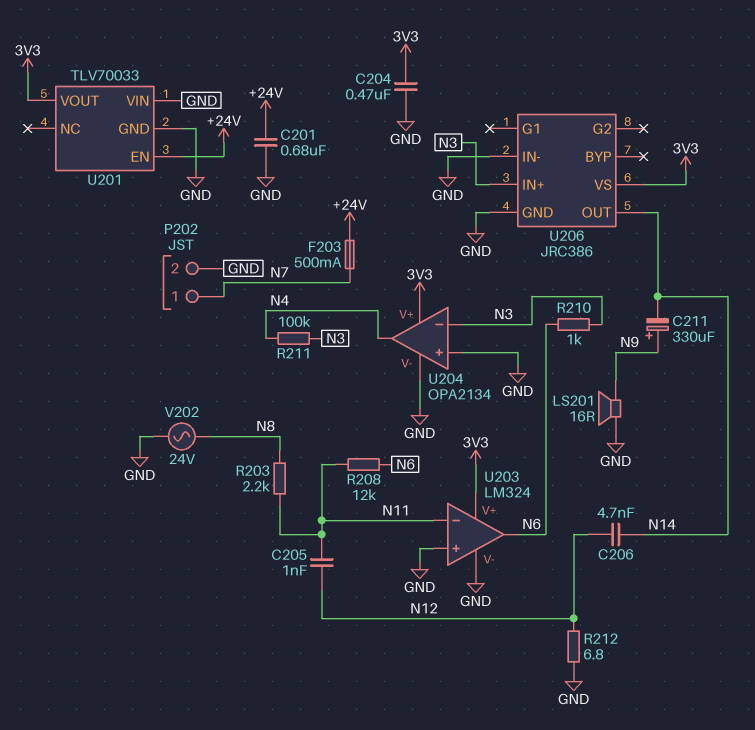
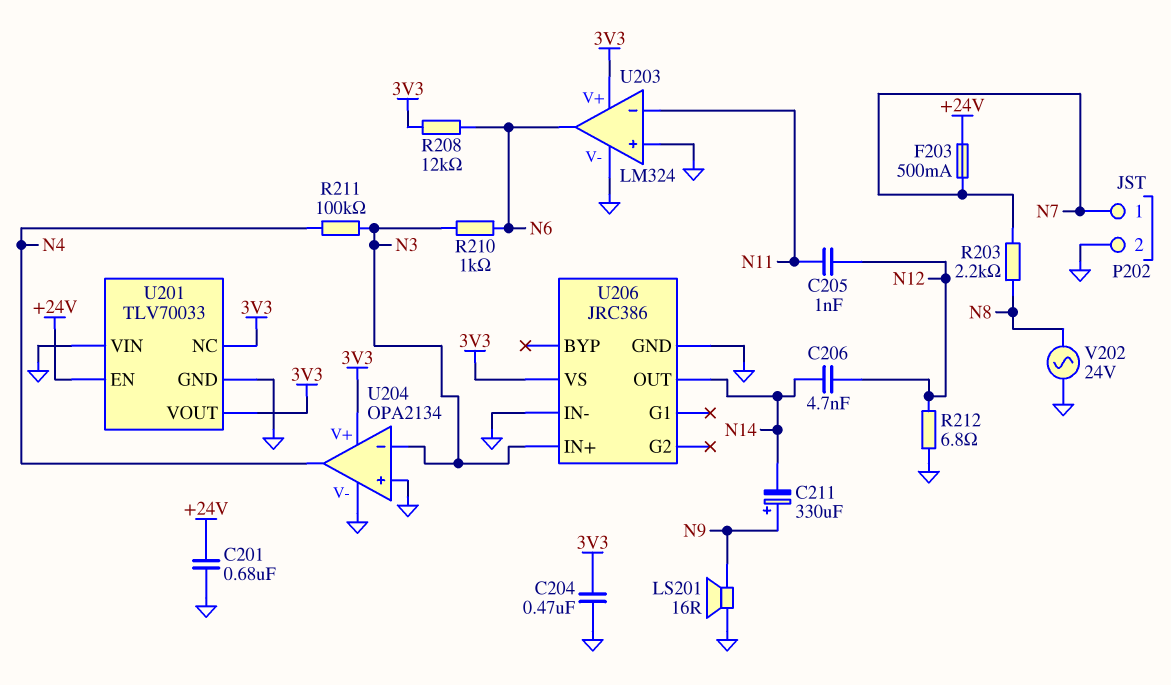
R203: 2.2k (N8, N11) -> 2.2k (N7, N8)
R208: 12k (N6, N11) -> 12k (3V3, N6)
U201 pin NC: none -> 3V3

